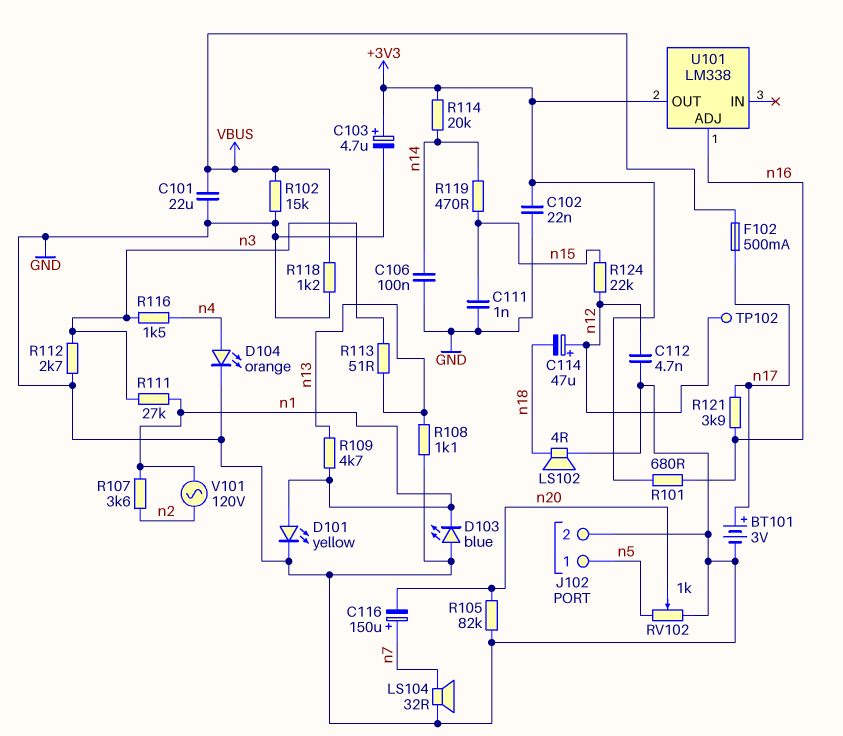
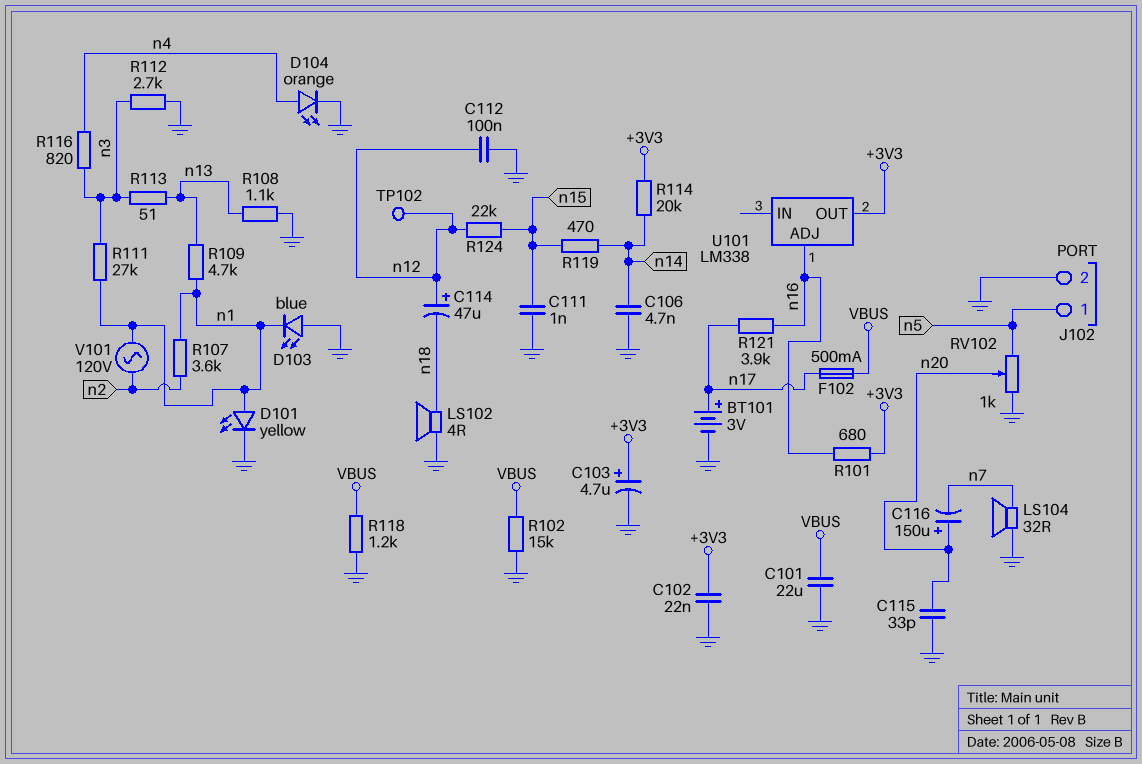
C106: 100nF (GND, n14) -> 4.7nF (GND, n14)
C112: 4.7nF (GND, n12) -> 100nF (GND, n12)
C115: none -> 33pF (GND, n20)
C116: 150uF (plus n7, minus n20) -> 150uF (plus n20, minus n7)
R105: 82k (GND, n20) -> none
R116: 1.5k (n3, n4) -> 820 (n3, n4)

